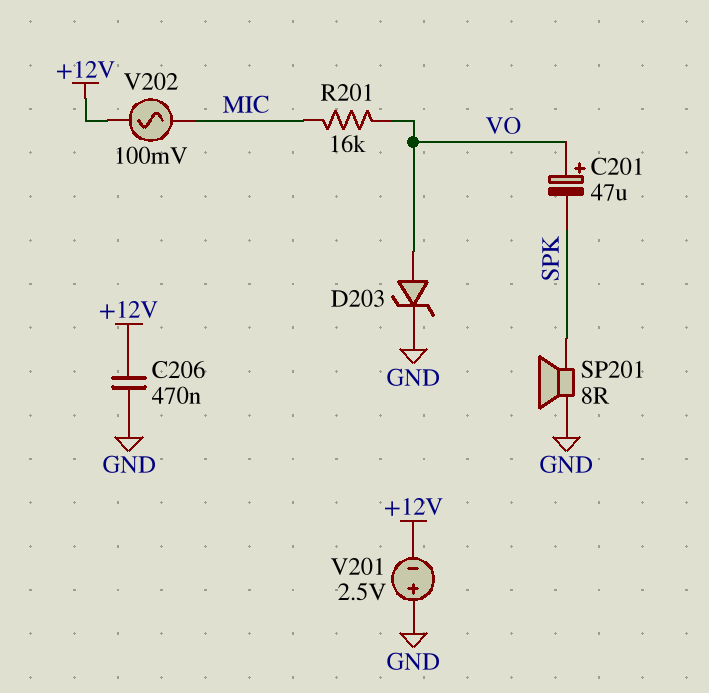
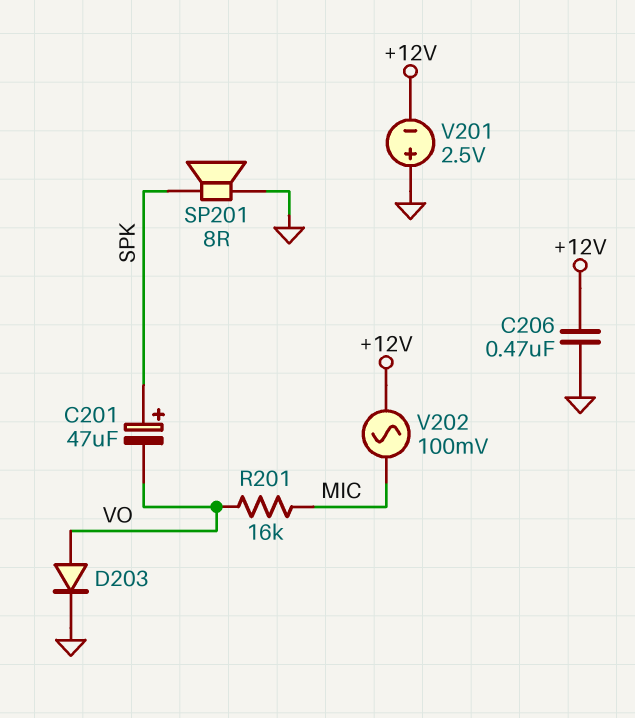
C201: 47uF (plus VO, minus SPK) -> 47uF (plus SPK, minus VO)
D203: zener (A VO, K GND) -> diode (A VO, K GND)

